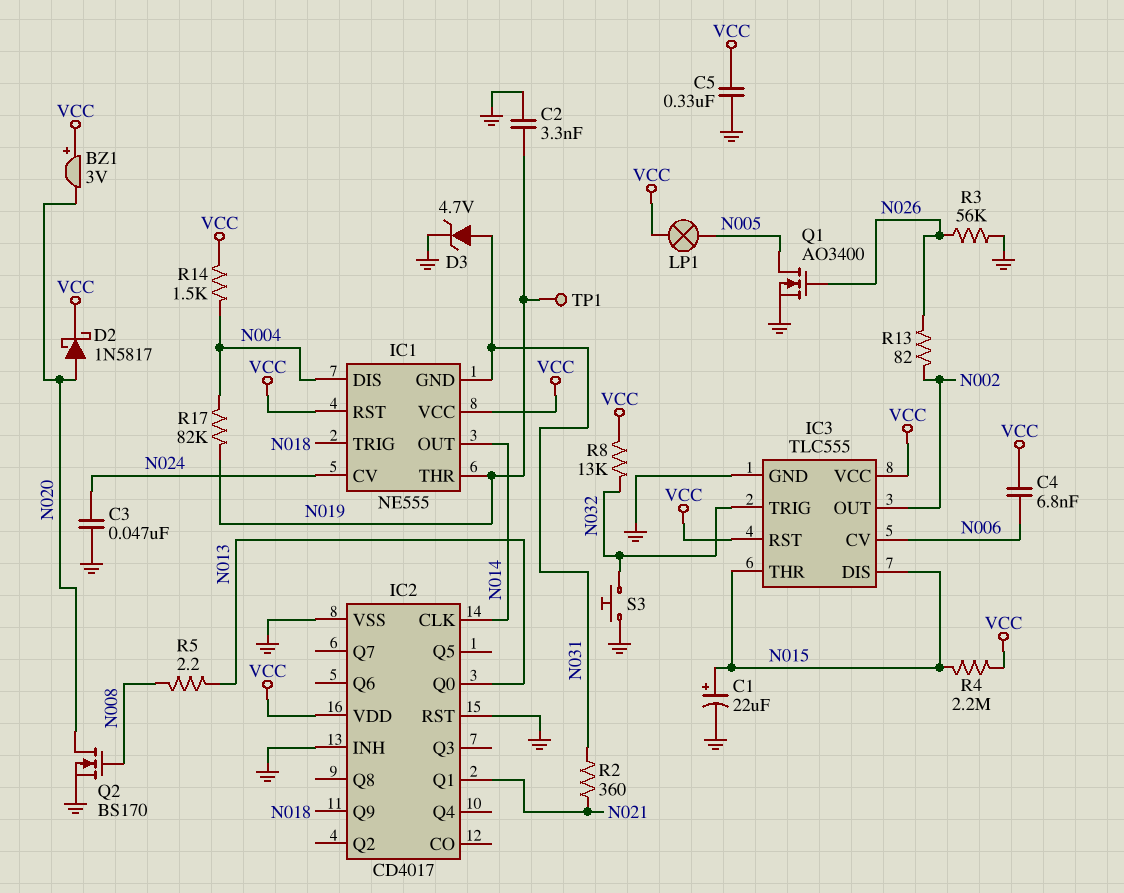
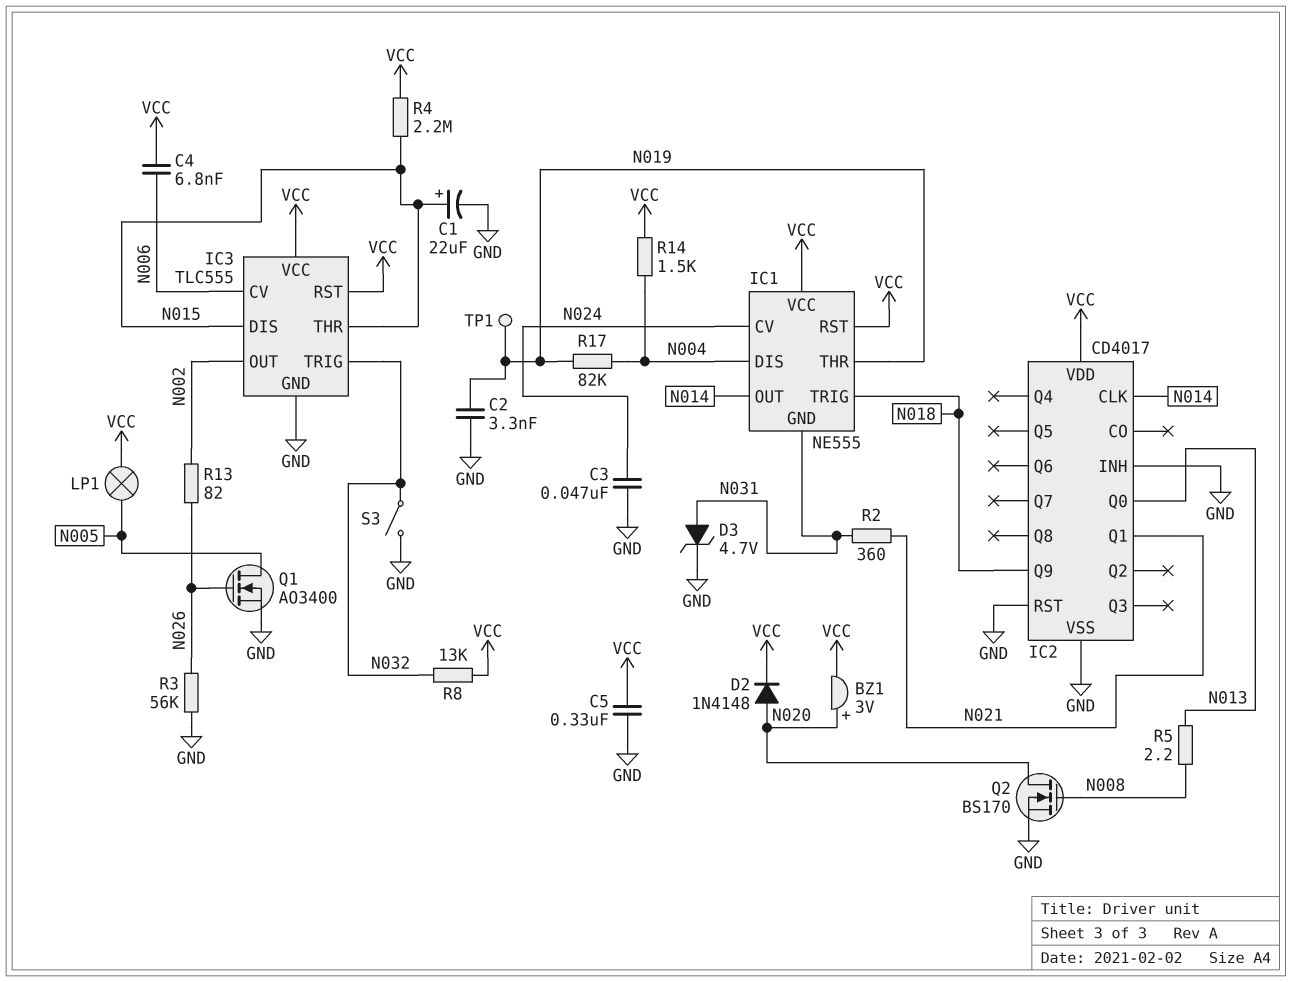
BZ1: buzzer 3V (plus VCC, minus N020) -> buzzer 3V (plus N020, minus VCC)
D2: schottky 1N5817 (A N020, K VCC) -> diode 1N4148 (A N020, K VCC)
S3: button (GND, N032) -> switch (GND, N032)

